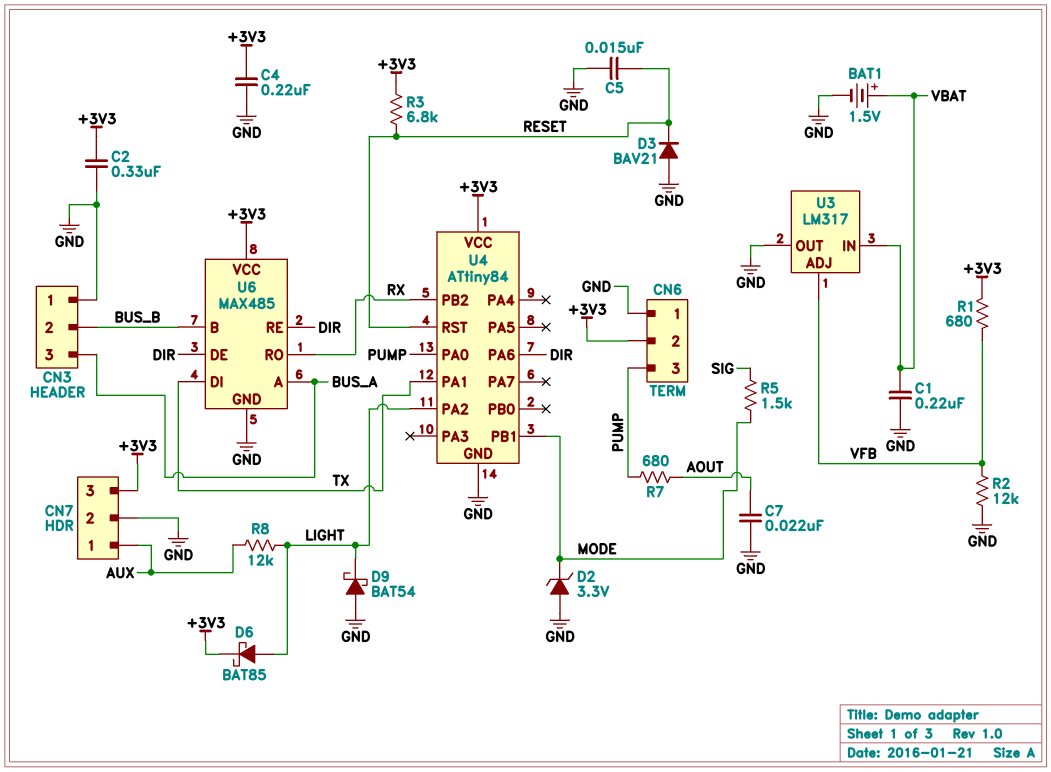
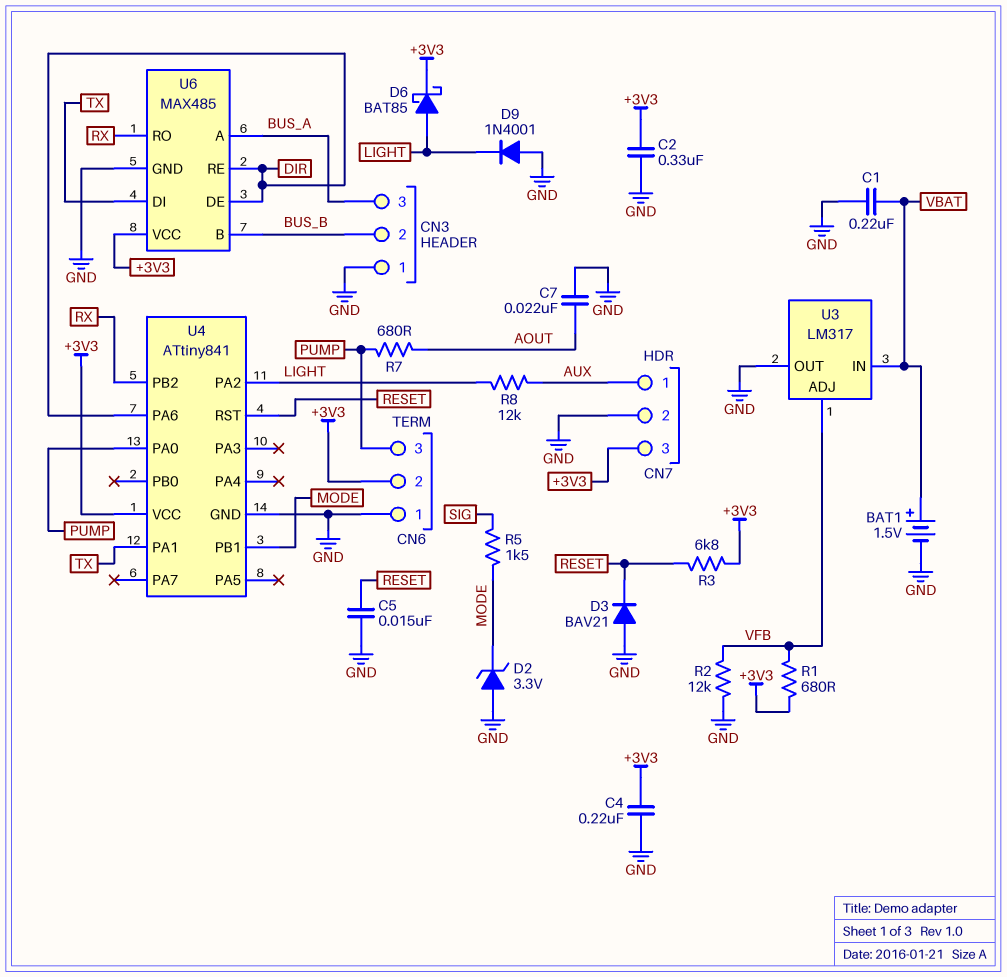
D9: schottky BAT54 (A GND, K LIGHT) -> diode 1N4001 (A GND, K LIGHT)
U4: ATtiny84 -> ATtiny841

